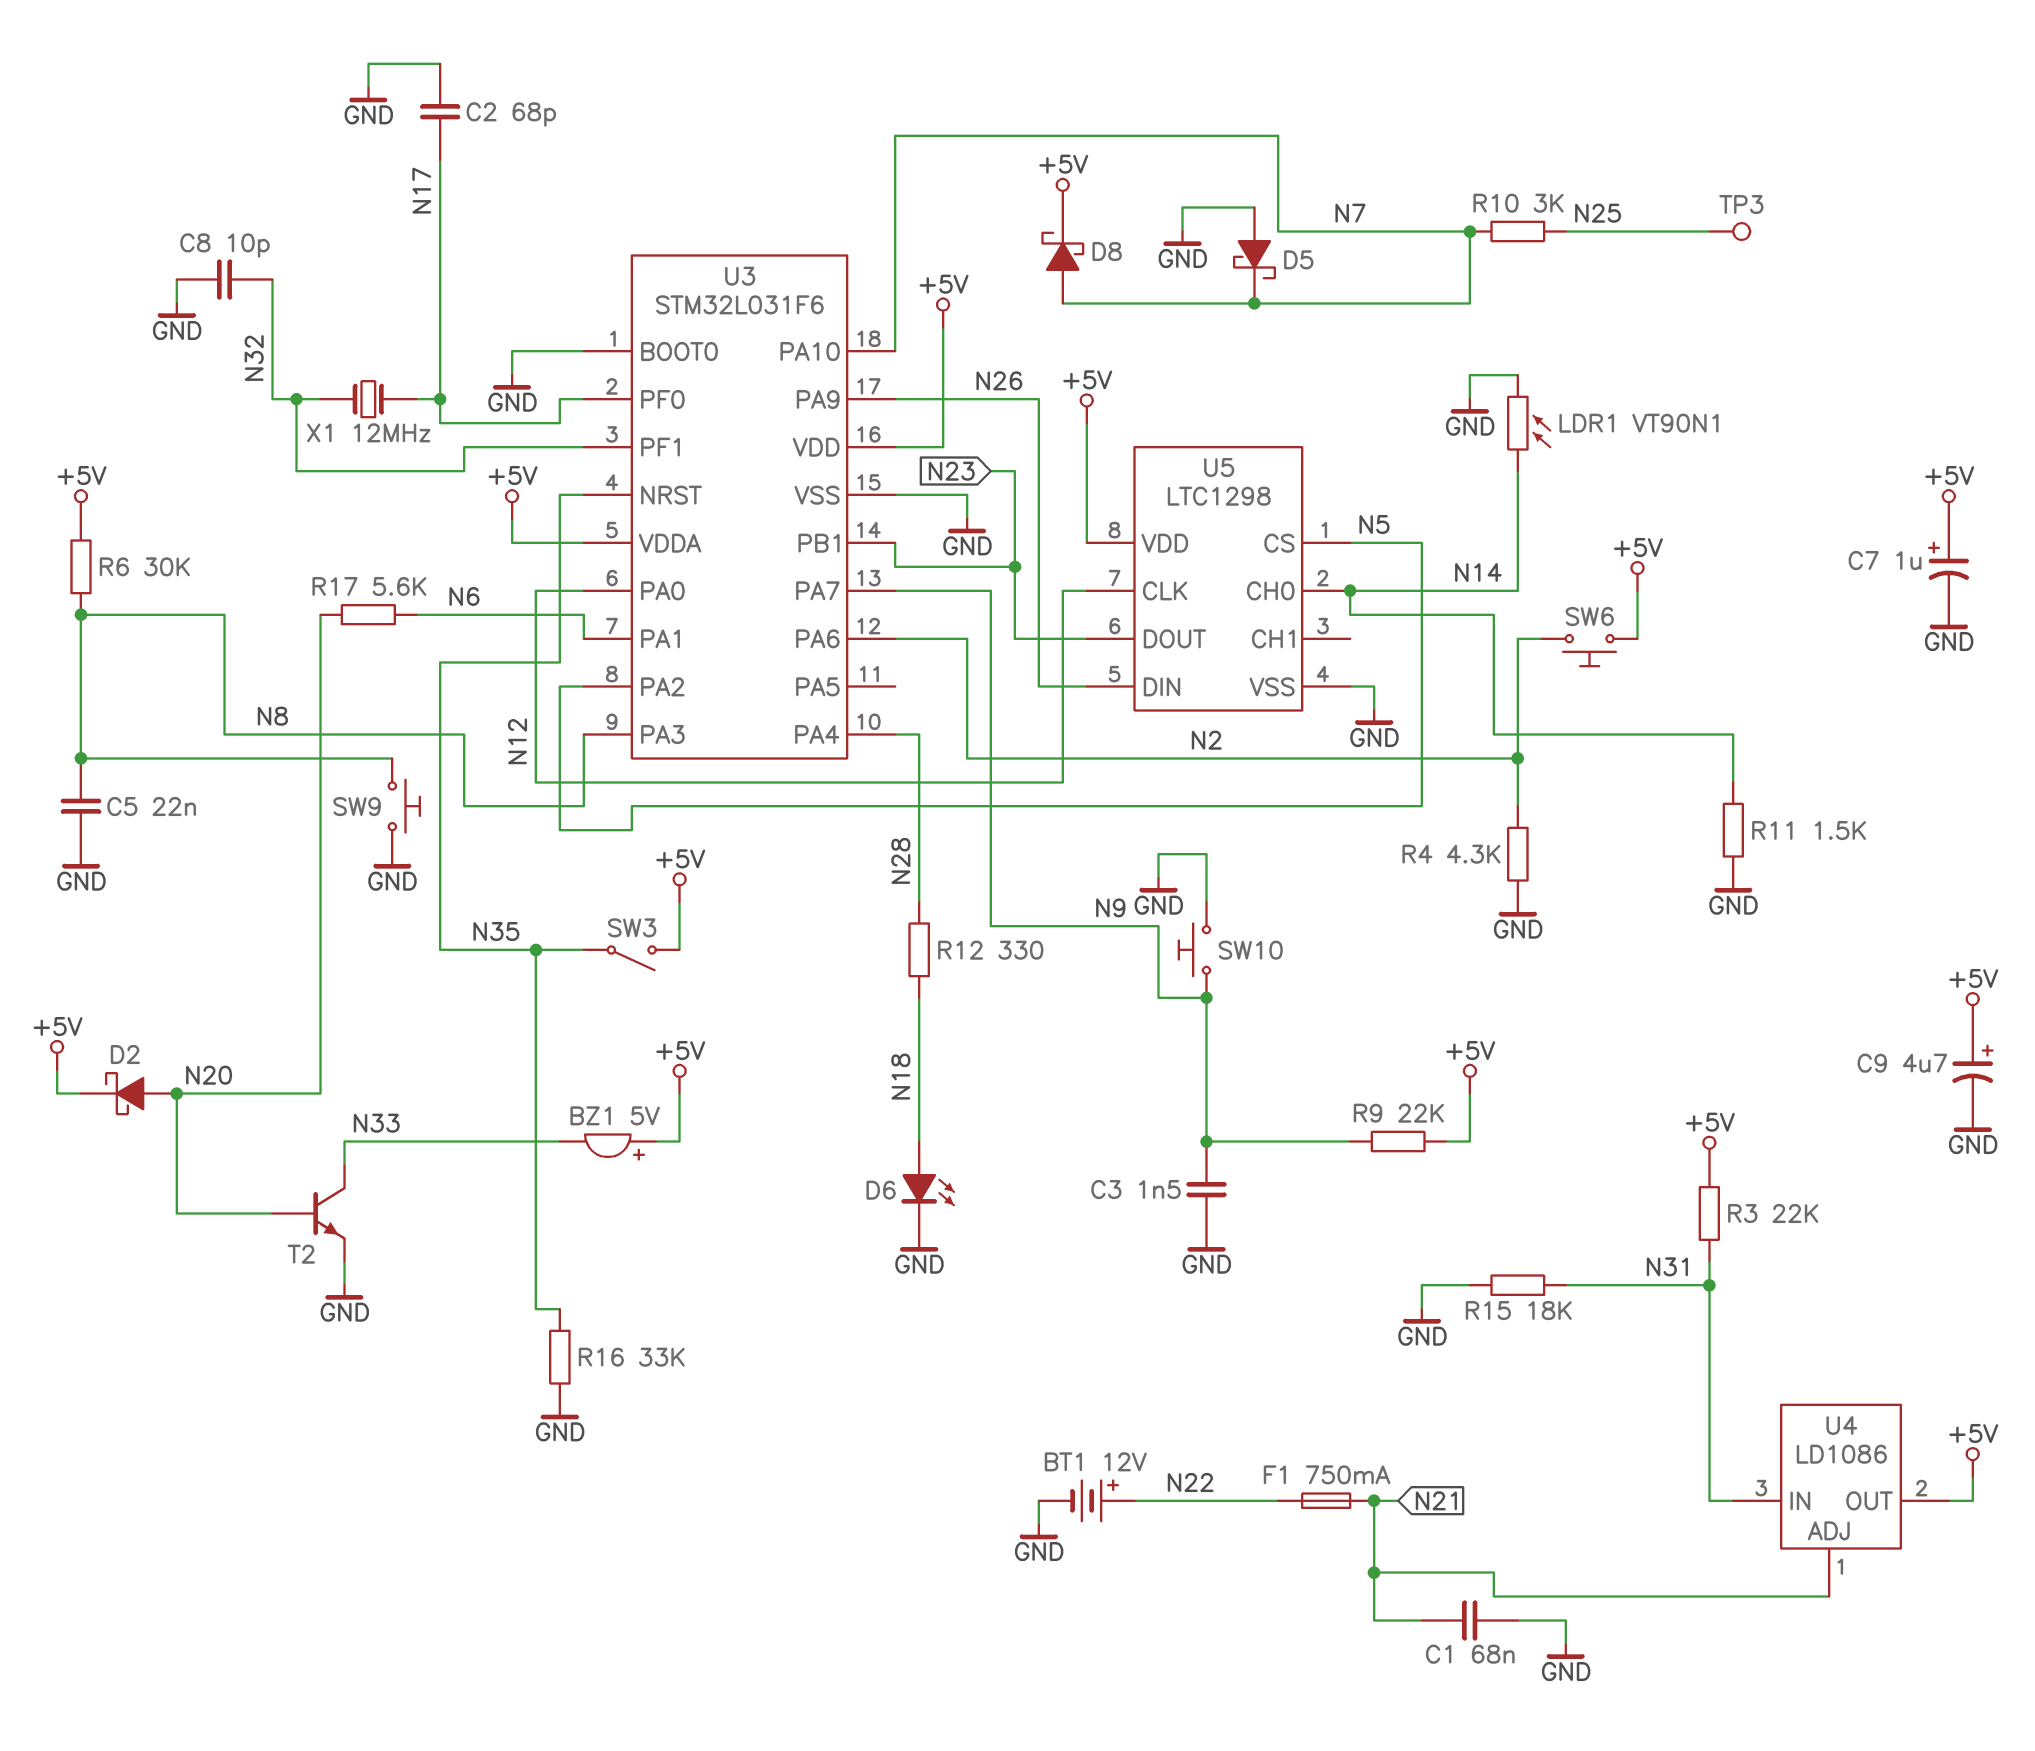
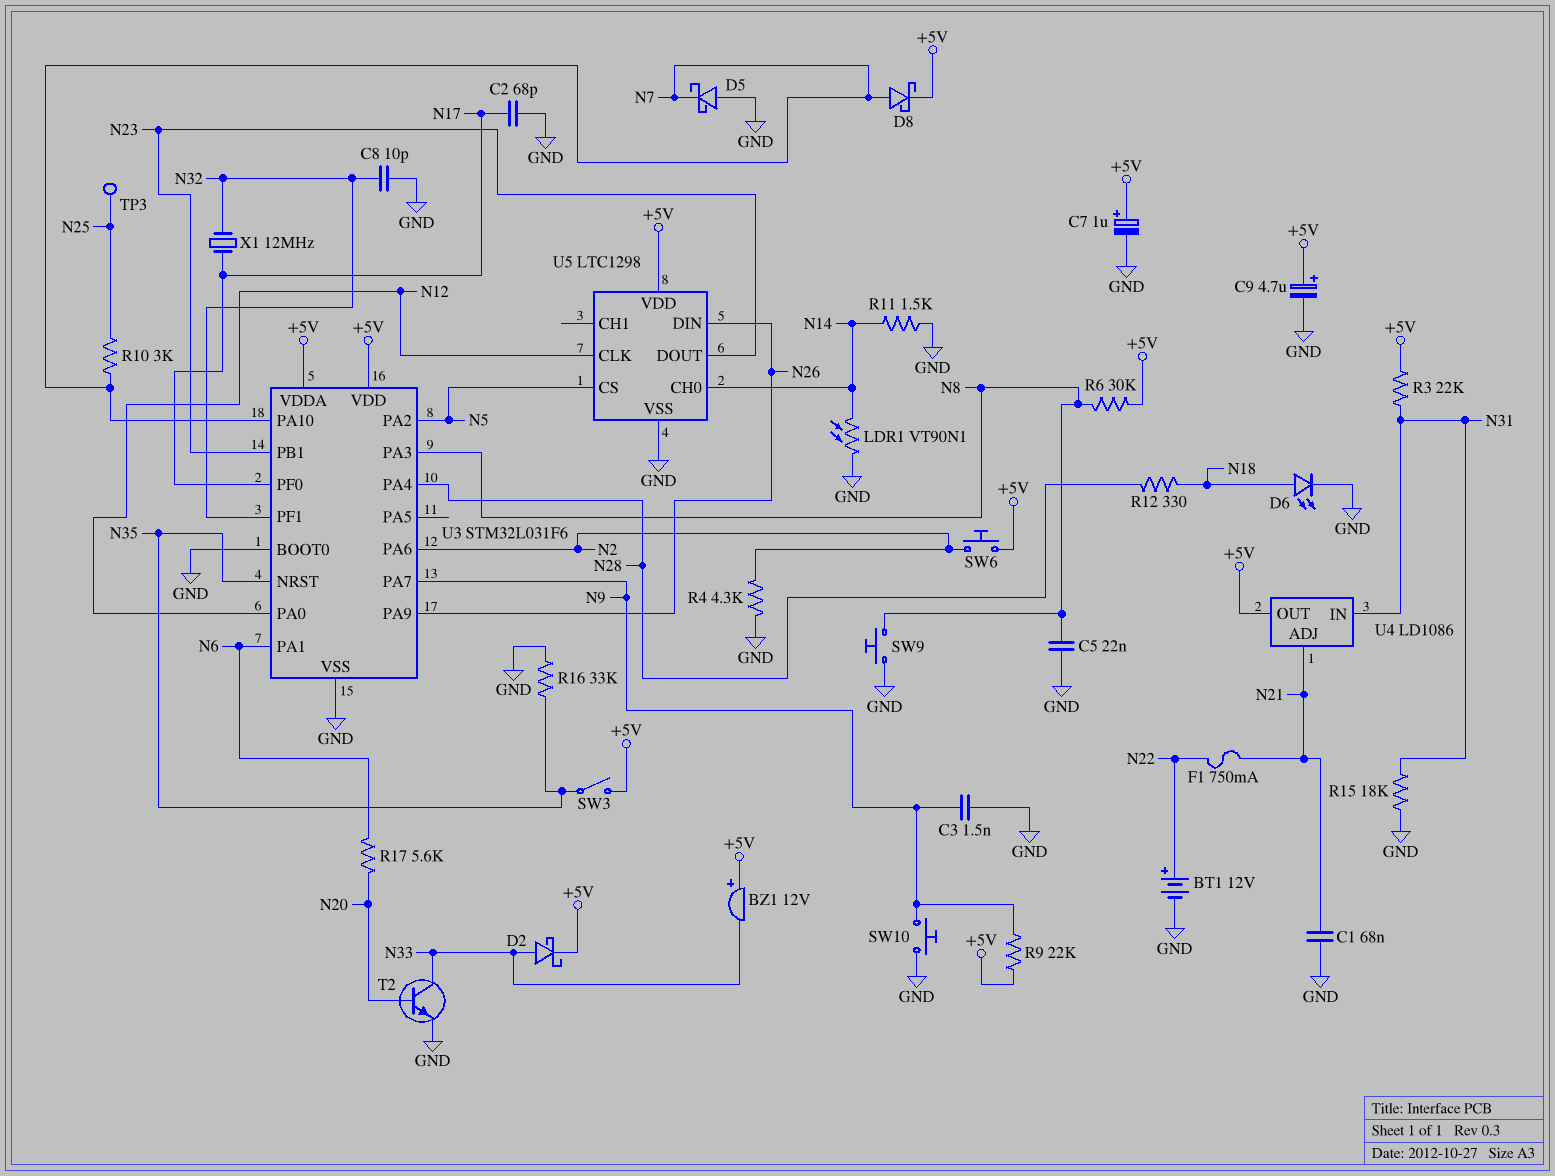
BZ1: buzzer 5V (plus +5V, minus N33) -> buzzer 12V (plus +5V, minus N33)
D2: schottky (A N20, K +5V) -> schottky (A N33, K +5V)

